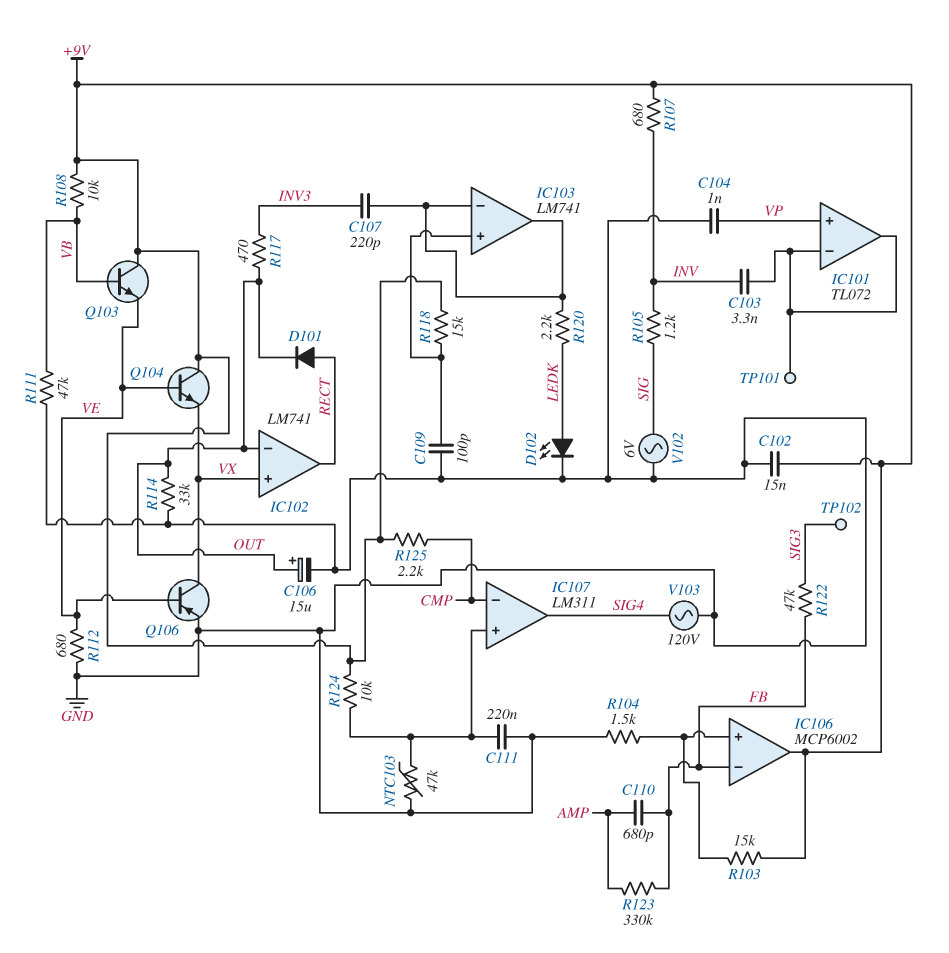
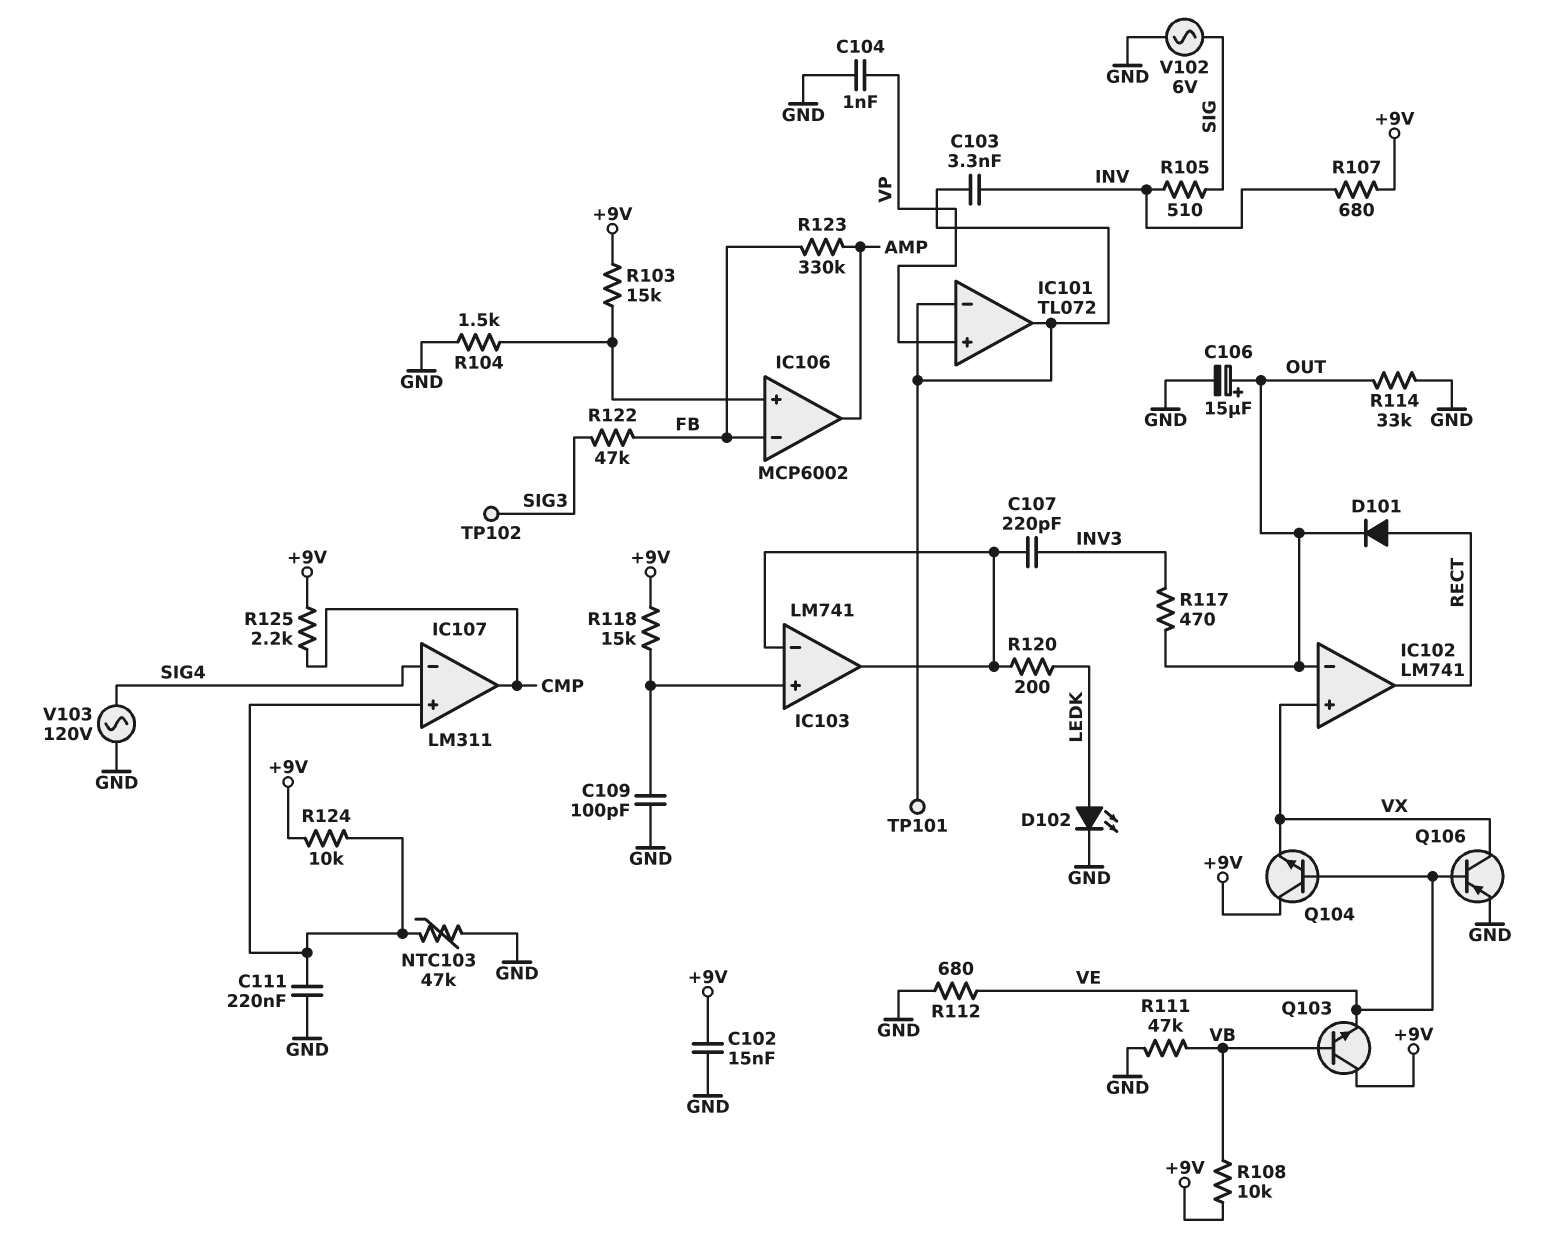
C110: 680pF (AMP, FB) -> none
IC106 pin out: +9V -> AMP
IC107 pin in-: CMP -> SIG4
IC107 pin out: SIG4 -> CMP
R105: 1.2k (INV, SIG) -> 510 (INV, SIG)
R120: 2.2k (IC103/in-, LEDK) -> 200 (IC103/in-, LEDK)

